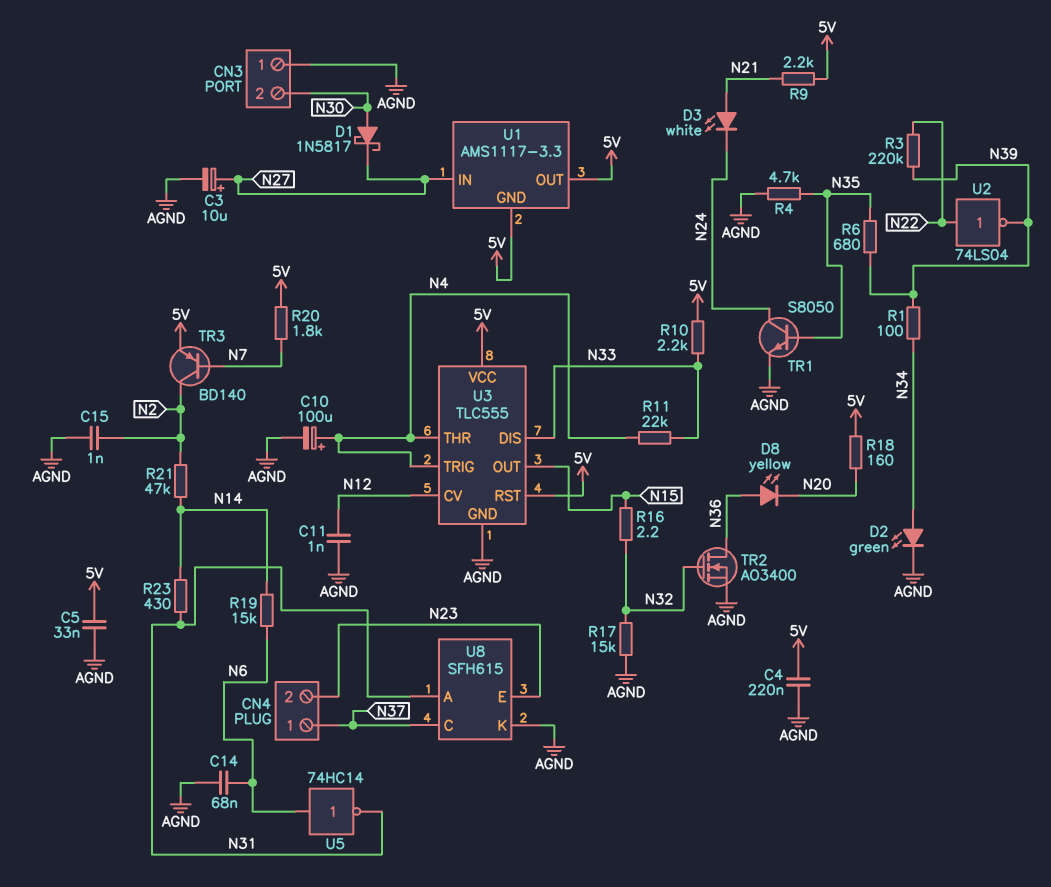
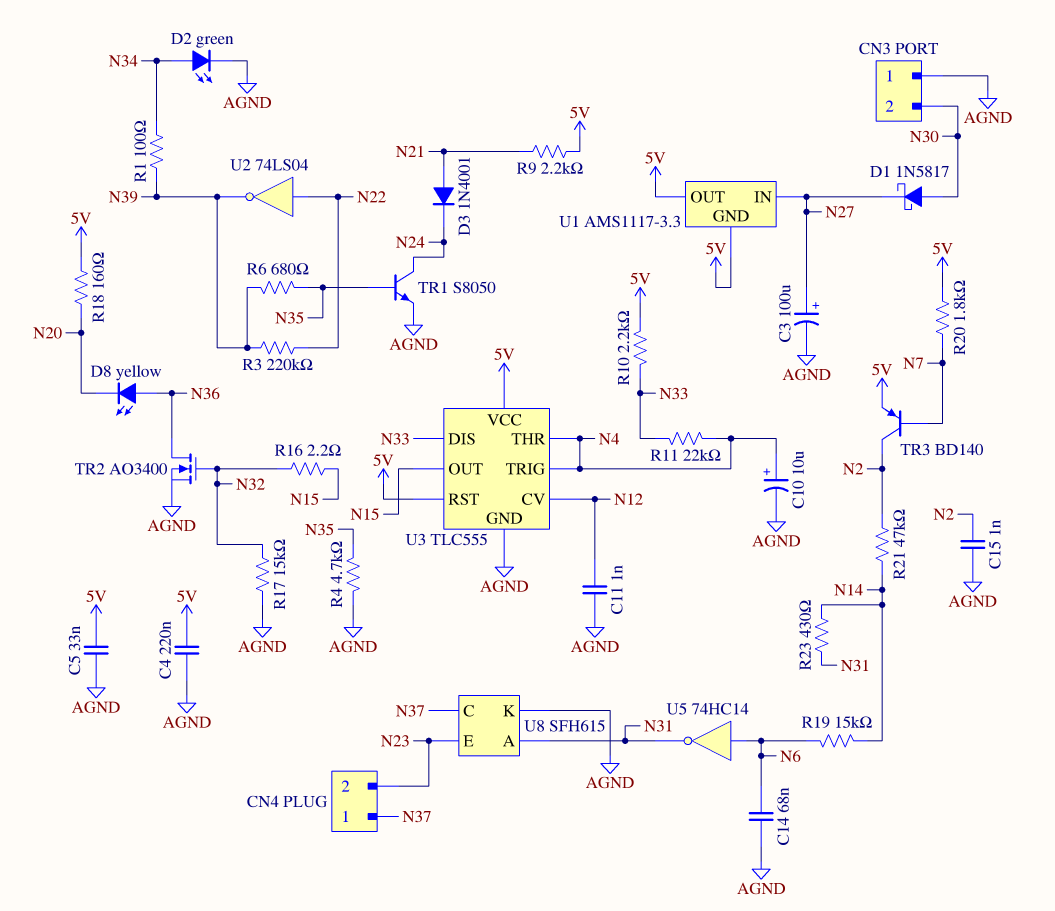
C3: 10uF (plus N27, minus AGND) -> 100uF (plus N27, minus AGND)
C10: 100uF (plus N4, minus AGND) -> 10uF (plus N4, minus AGND)
D3: LED white (A N21, K N24) -> diode 1N4001 (A N21, K N24)

